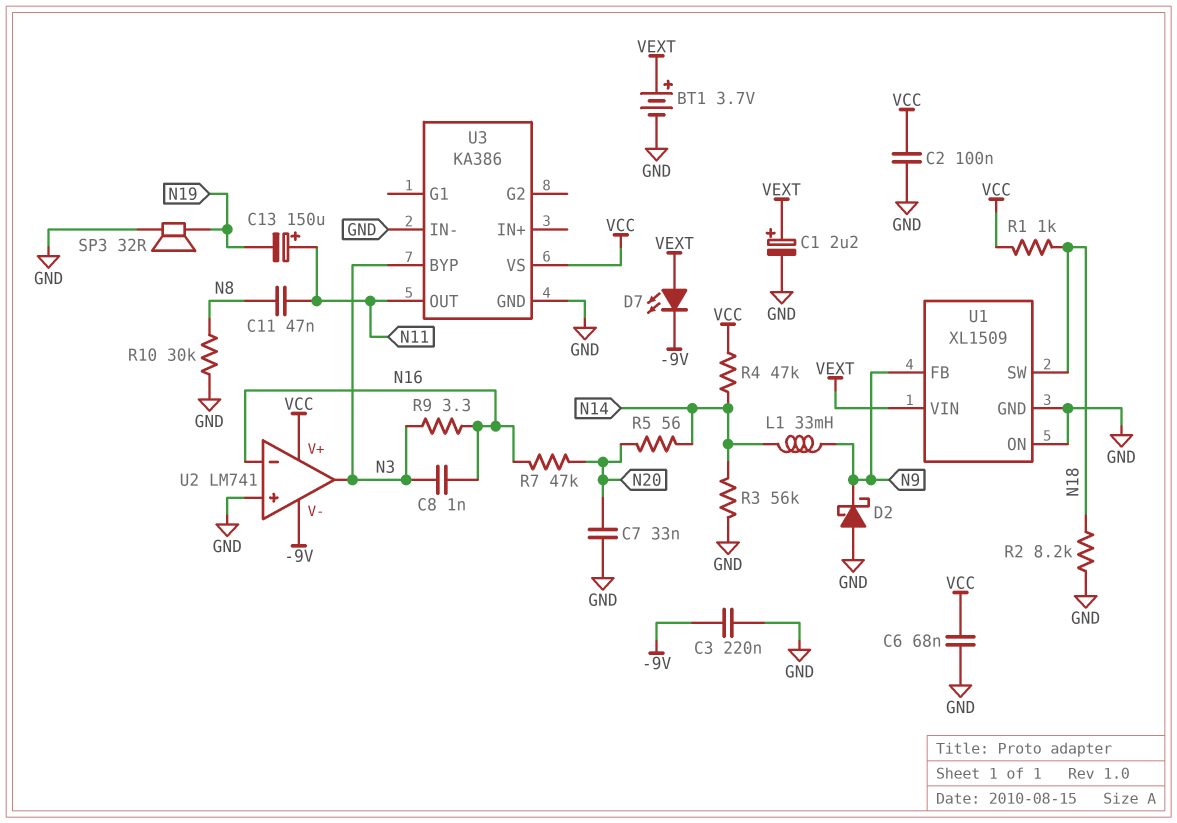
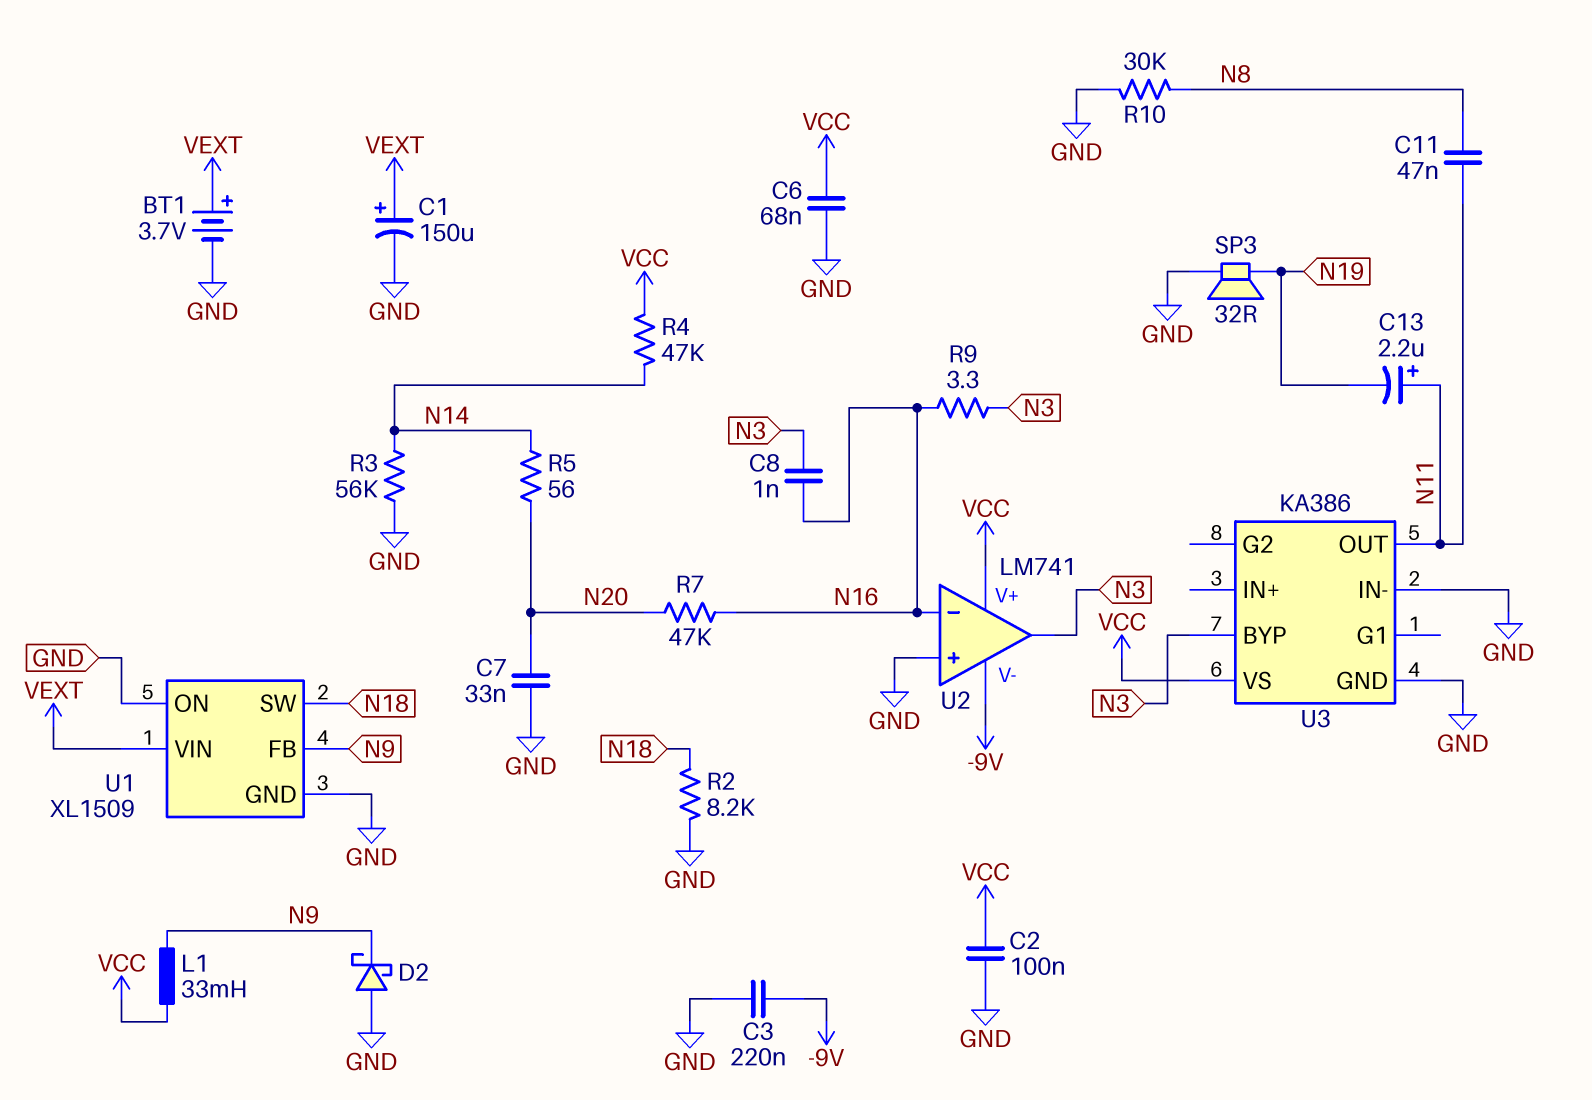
C1: 2.2uF (plus VEXT, minus GND) -> 150uF (plus VEXT, minus GND)
C13: 150uF (plus N11, minus N19) -> 2.2uF (plus N11, minus N19)
D7: LED (A VEXT, K -9V) -> none
L1: 33mH (N9, N14) -> 33mH (N9, VCC)
R1: 1k (N18, VCC) -> none

